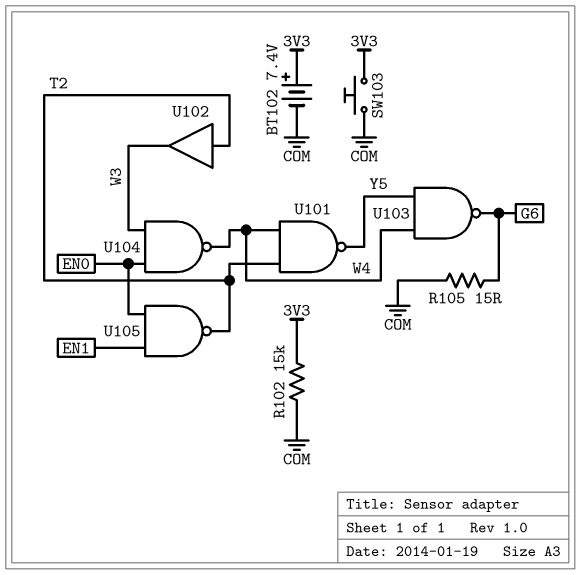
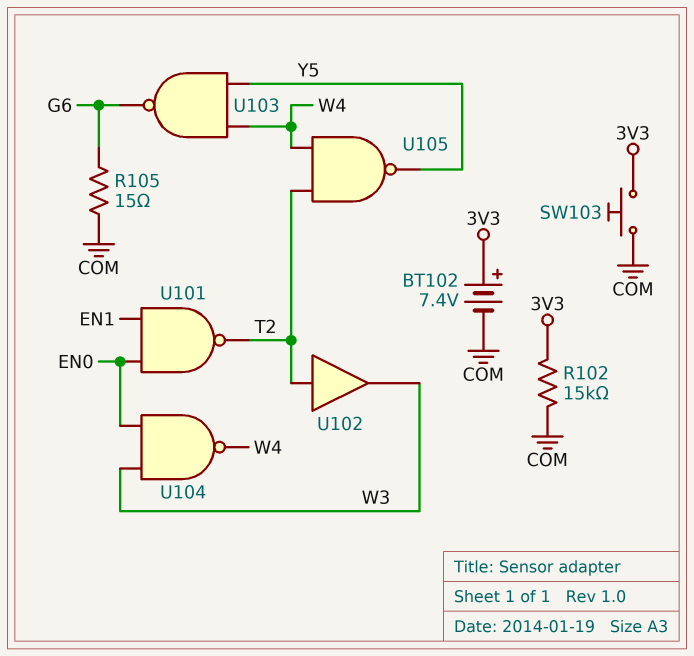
U101: NAND (in T2, in W4, out Y5) -> NAND (in EN0, in EN1, out T2)
U105: NAND (in EN0, in EN1, out T2) -> NAND (in T2, in W4, out Y5)

